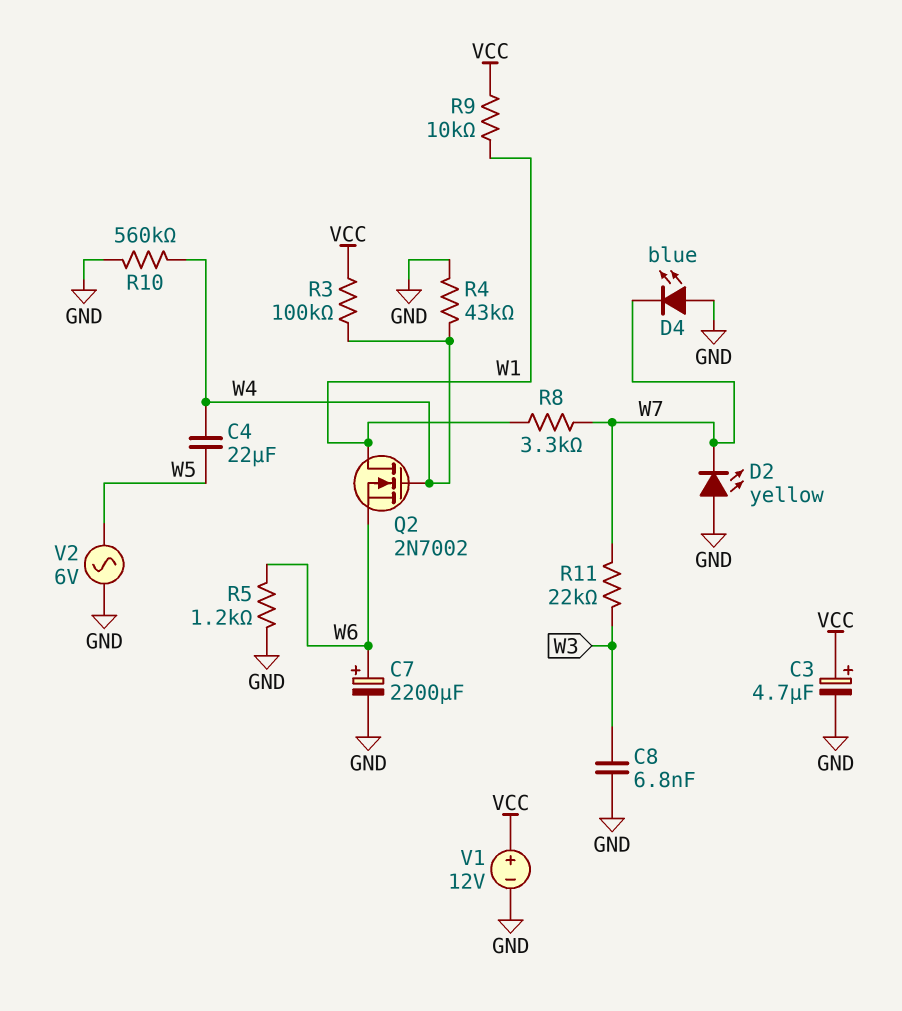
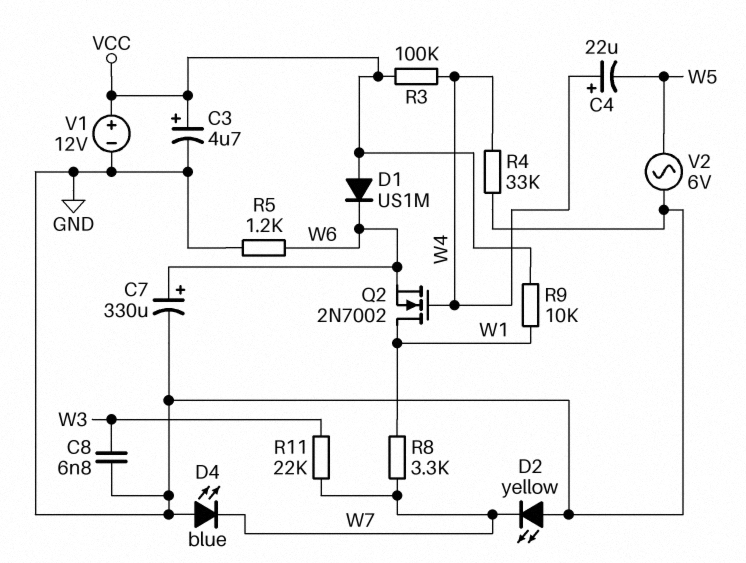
C4: 22uF (W4, W5) -> 22uF (plus W4, minus W5)
C7: 2200uF (plus W6, minus GND) -> 330uF (plus W6, minus GND)
D1: none -> diode US1M (A VCC, K W6)
R4: 43k (GND, W4) -> 33k (GND, W4)
R10: 560k (GND, W4) -> none

